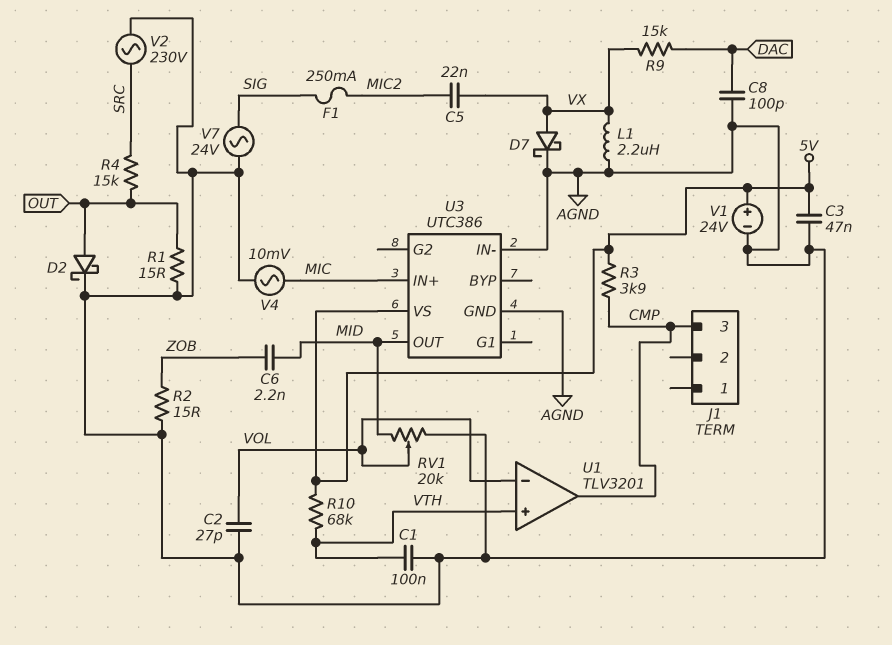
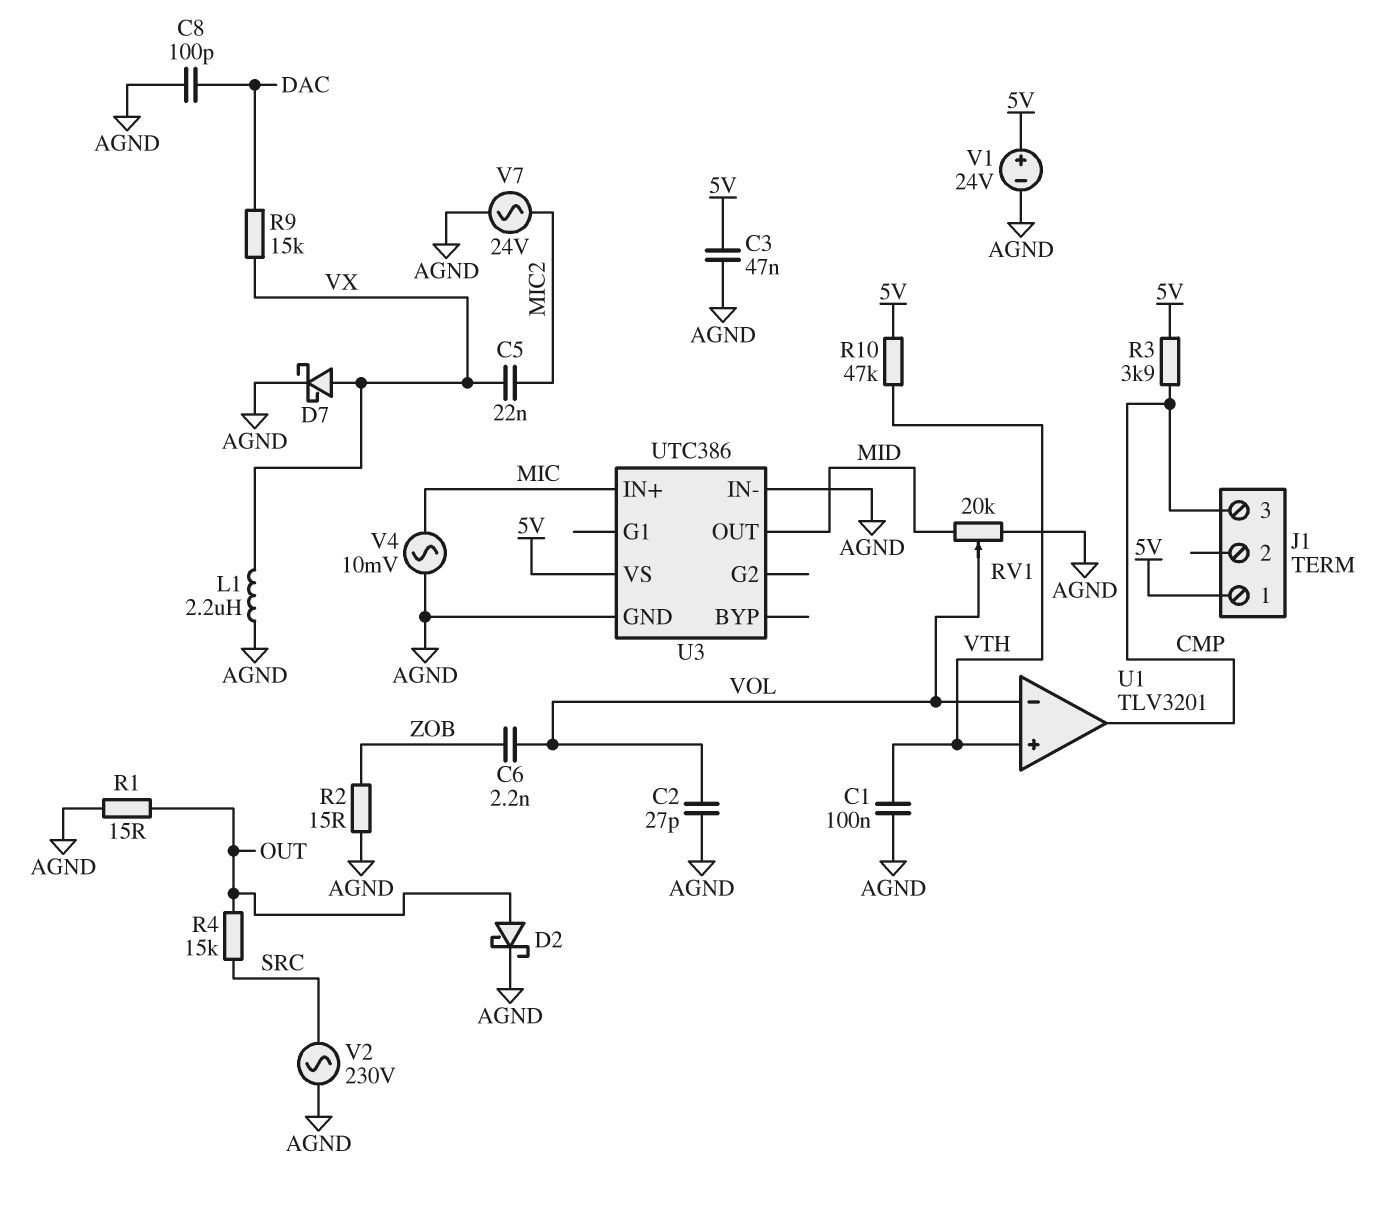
C6: 2.2nF (MID, ZOB) -> 2.2nF (VOL, ZOB)
F1: 250mA (MIC2, SIG) -> none
J1 pin 1: none -> 5V
R10: 68k (5V, VTH) -> 47k (5V, VTH)
V7: AC 24V (AGND, SIG) -> AC 24V (AGND, MIC2)

